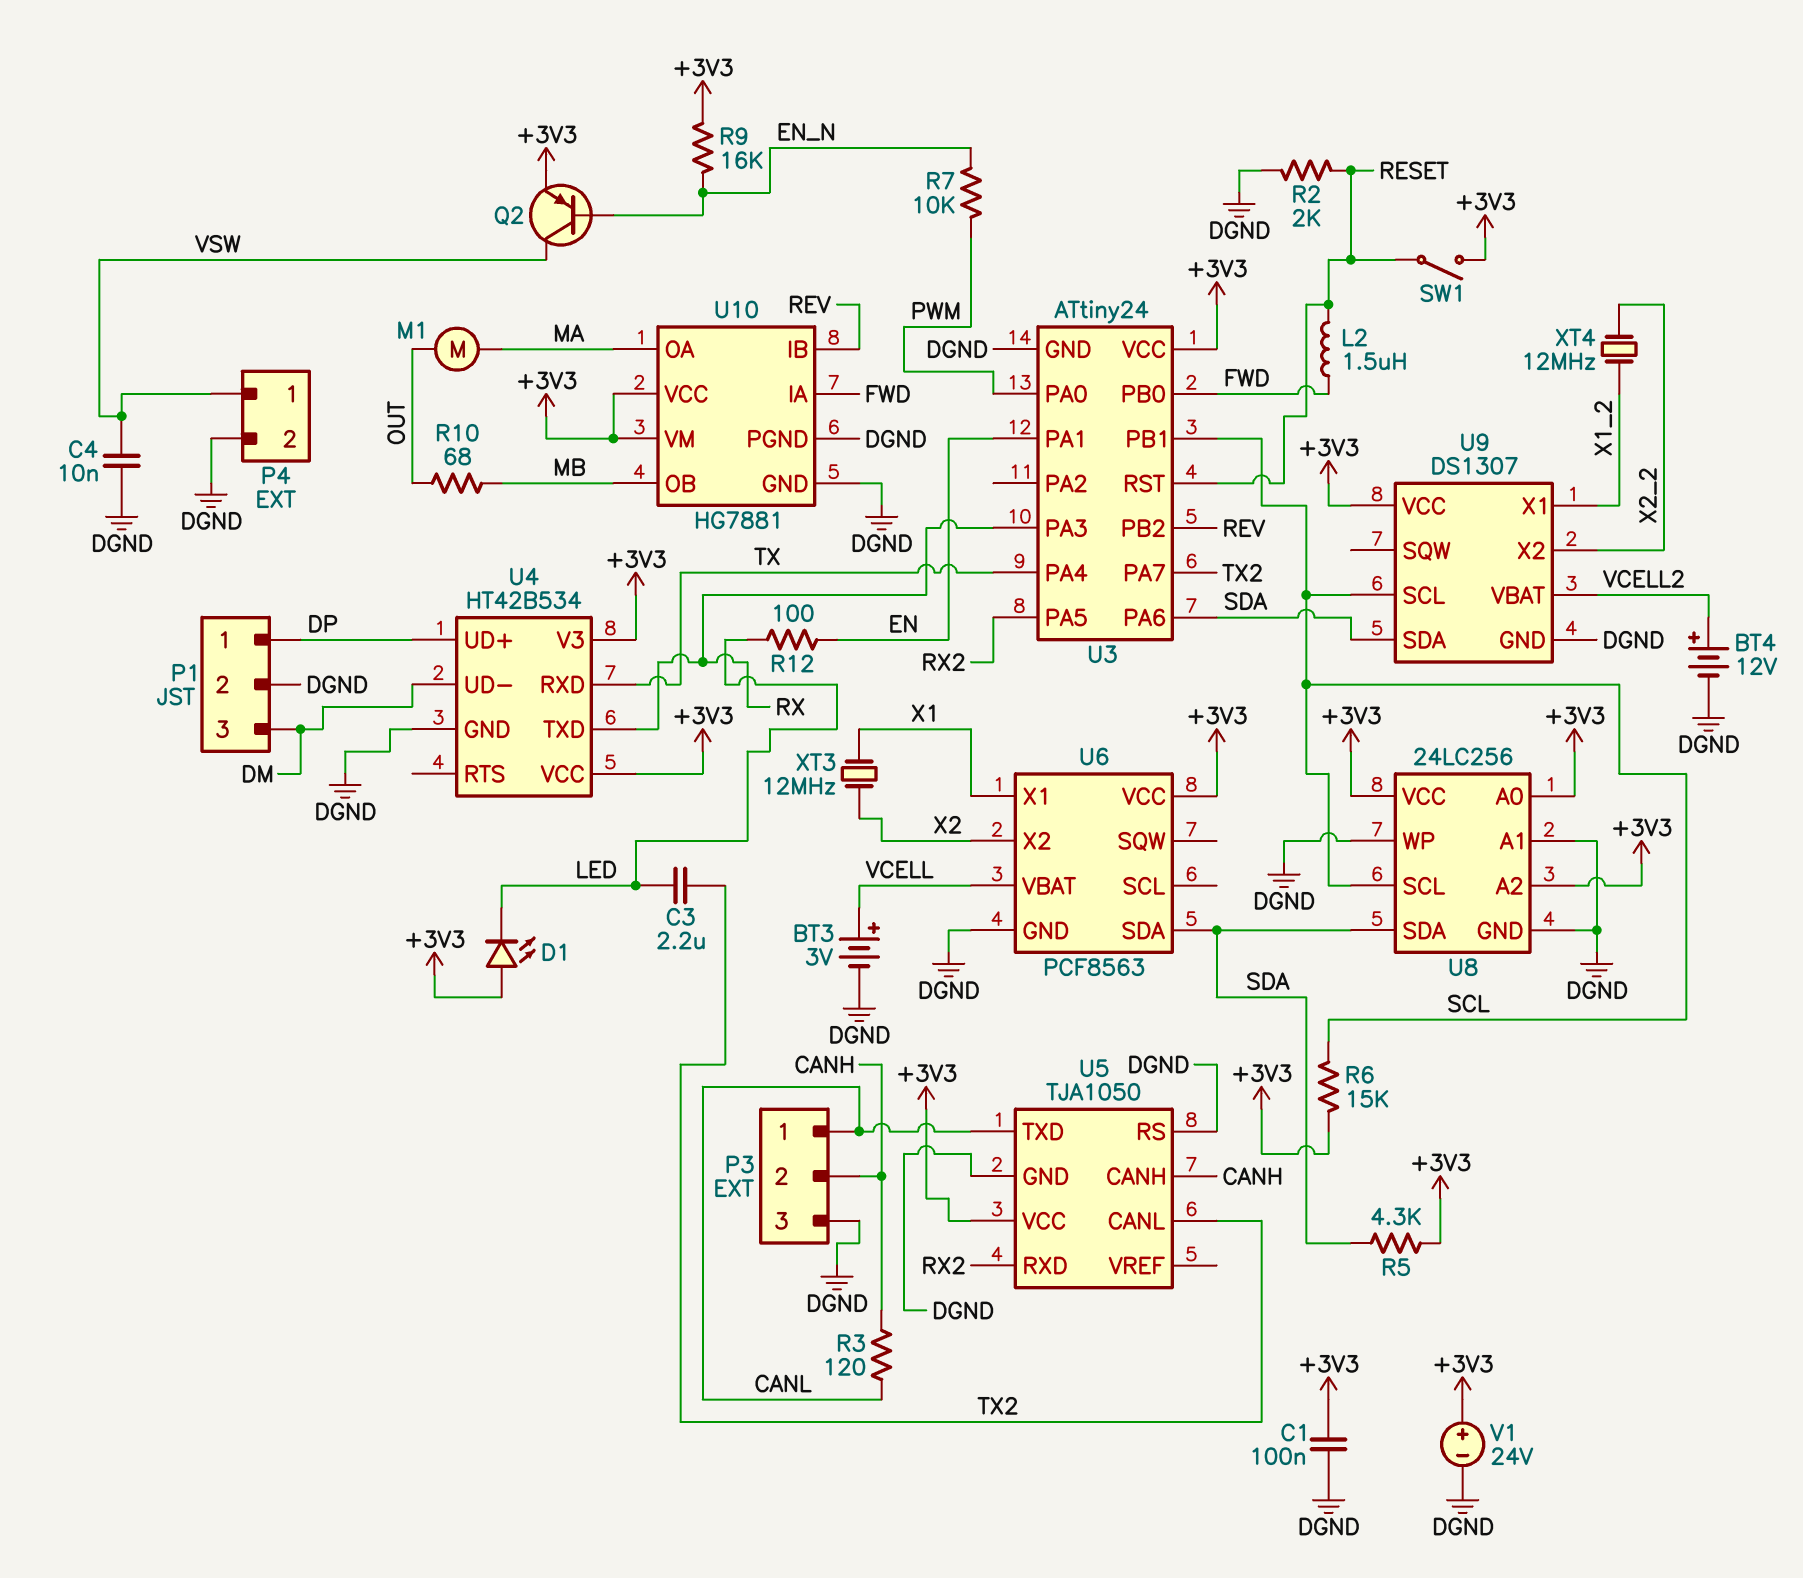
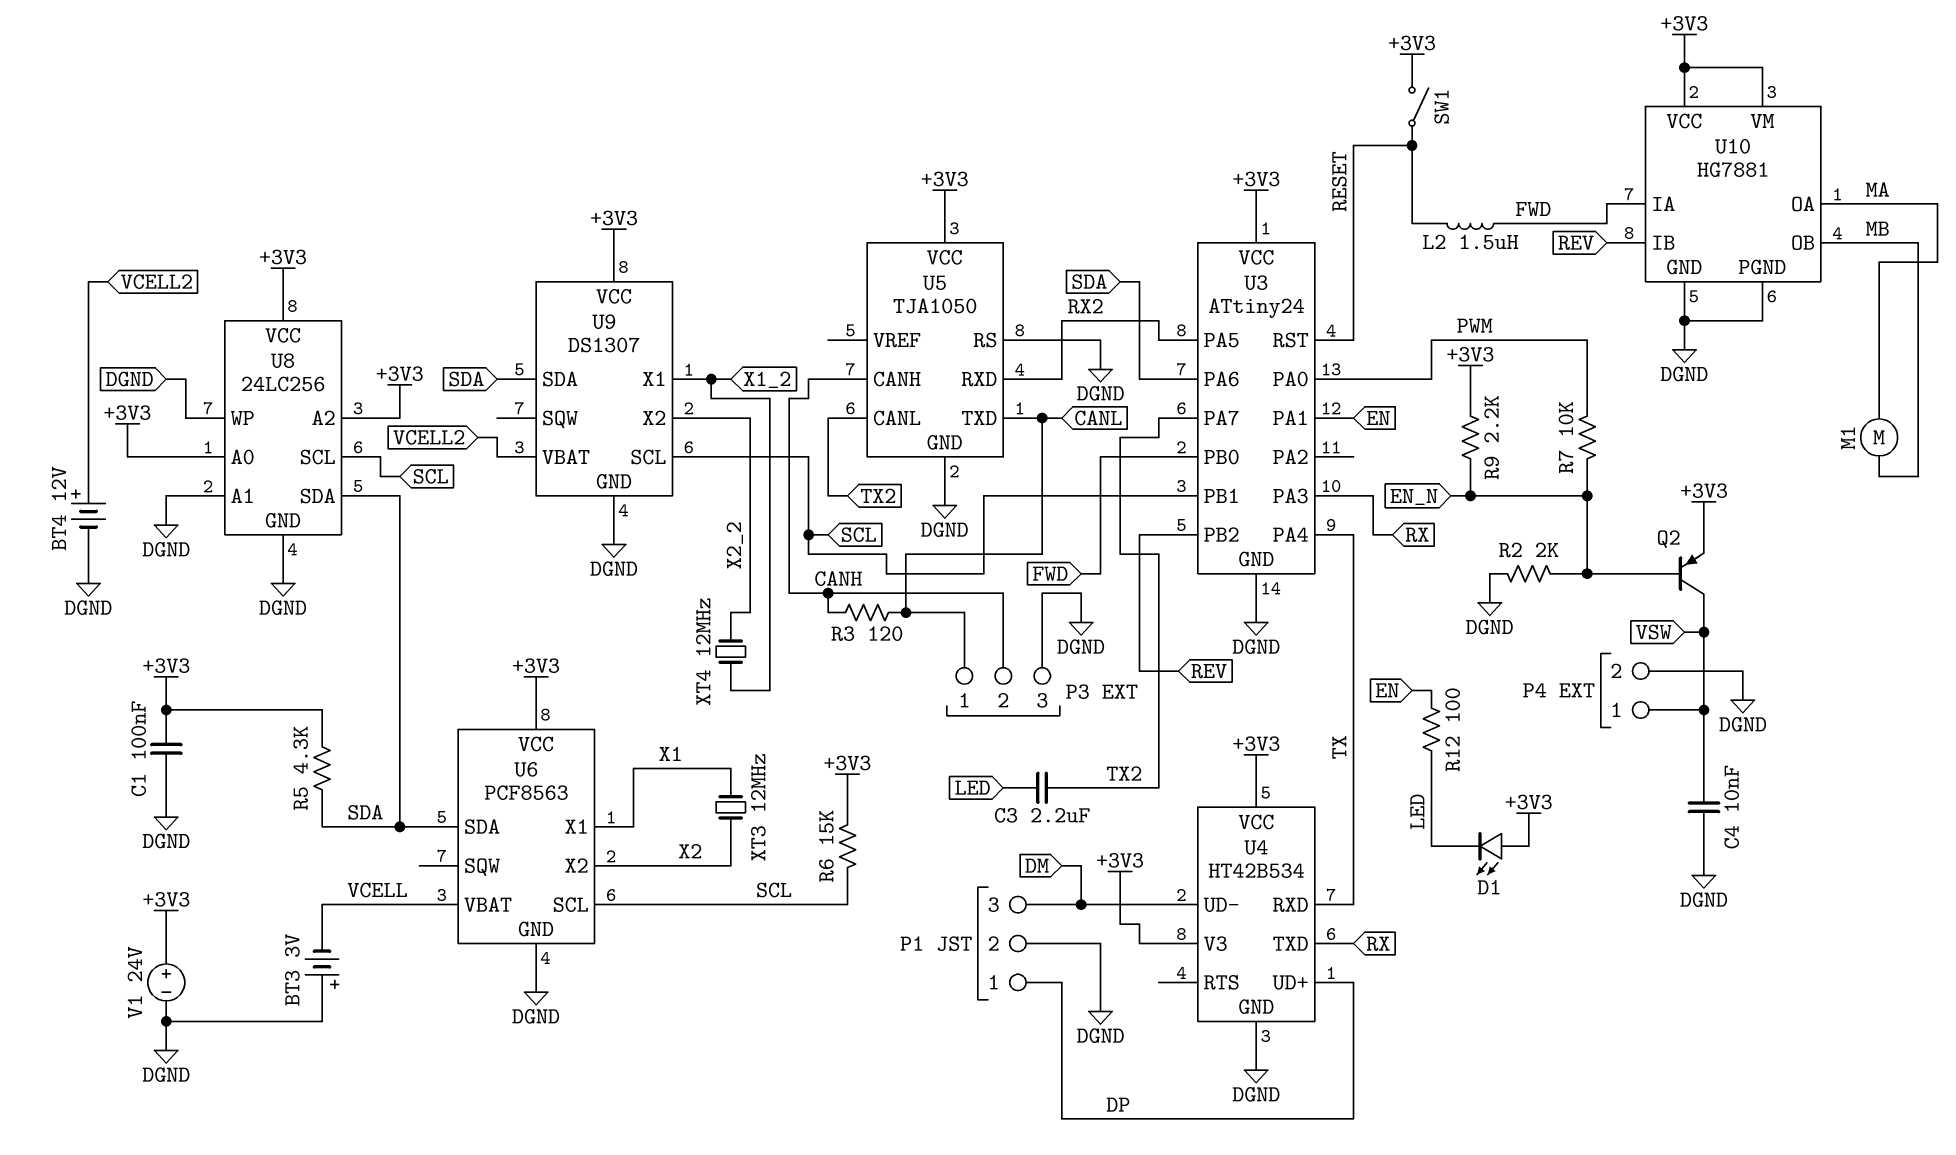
BT3: 3V (plus VCELL, minus DGND) -> 3V (plus DGND, minus VCELL)
M1: motor (MA, OUT) -> motor (MA, MB)
R2: 2k (DGND, RESET) -> 2k (DGND, EN_N)
R9: 16k (+3V3, EN_N) -> 2.2k (+3V3, EN_N)
R10: 68 (MB, OUT) -> none
U6 pin SCL: none -> SCL

